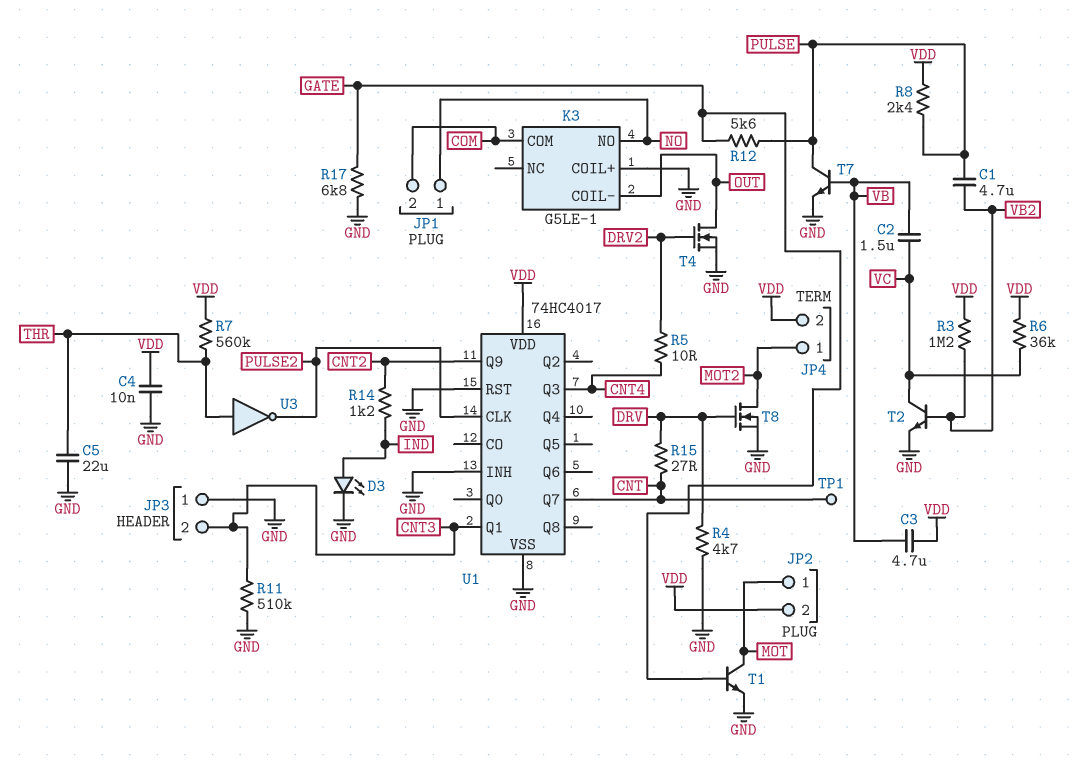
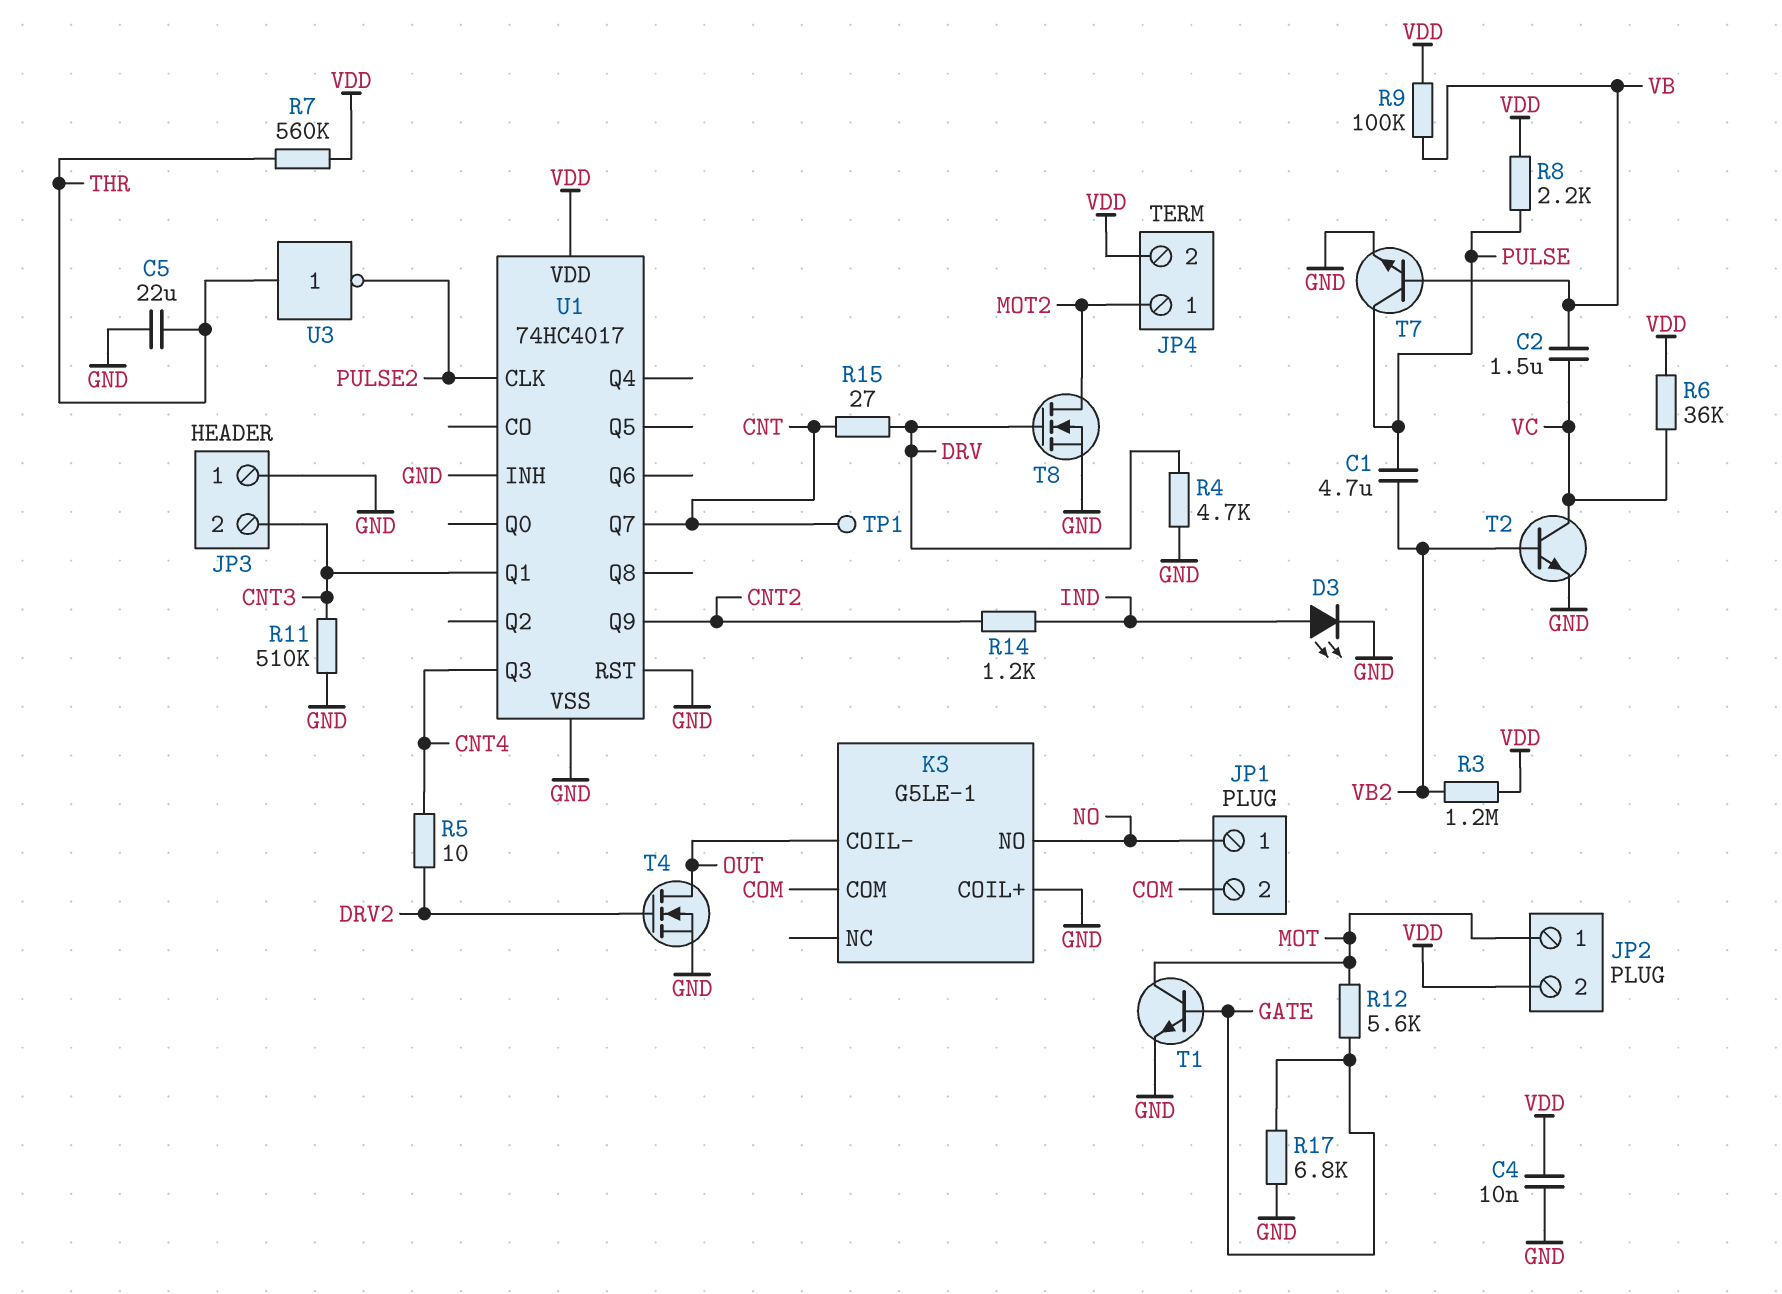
C3: 4.7uF (VB, VDD) -> none
R8: 2.4k (PULSE, VDD) -> 2.2k (PULSE, VDD)
R9: none -> 100k (VB, VDD)
R12: 5.6k (GATE, PULSE) -> 5.6k (GATE, MOT)

